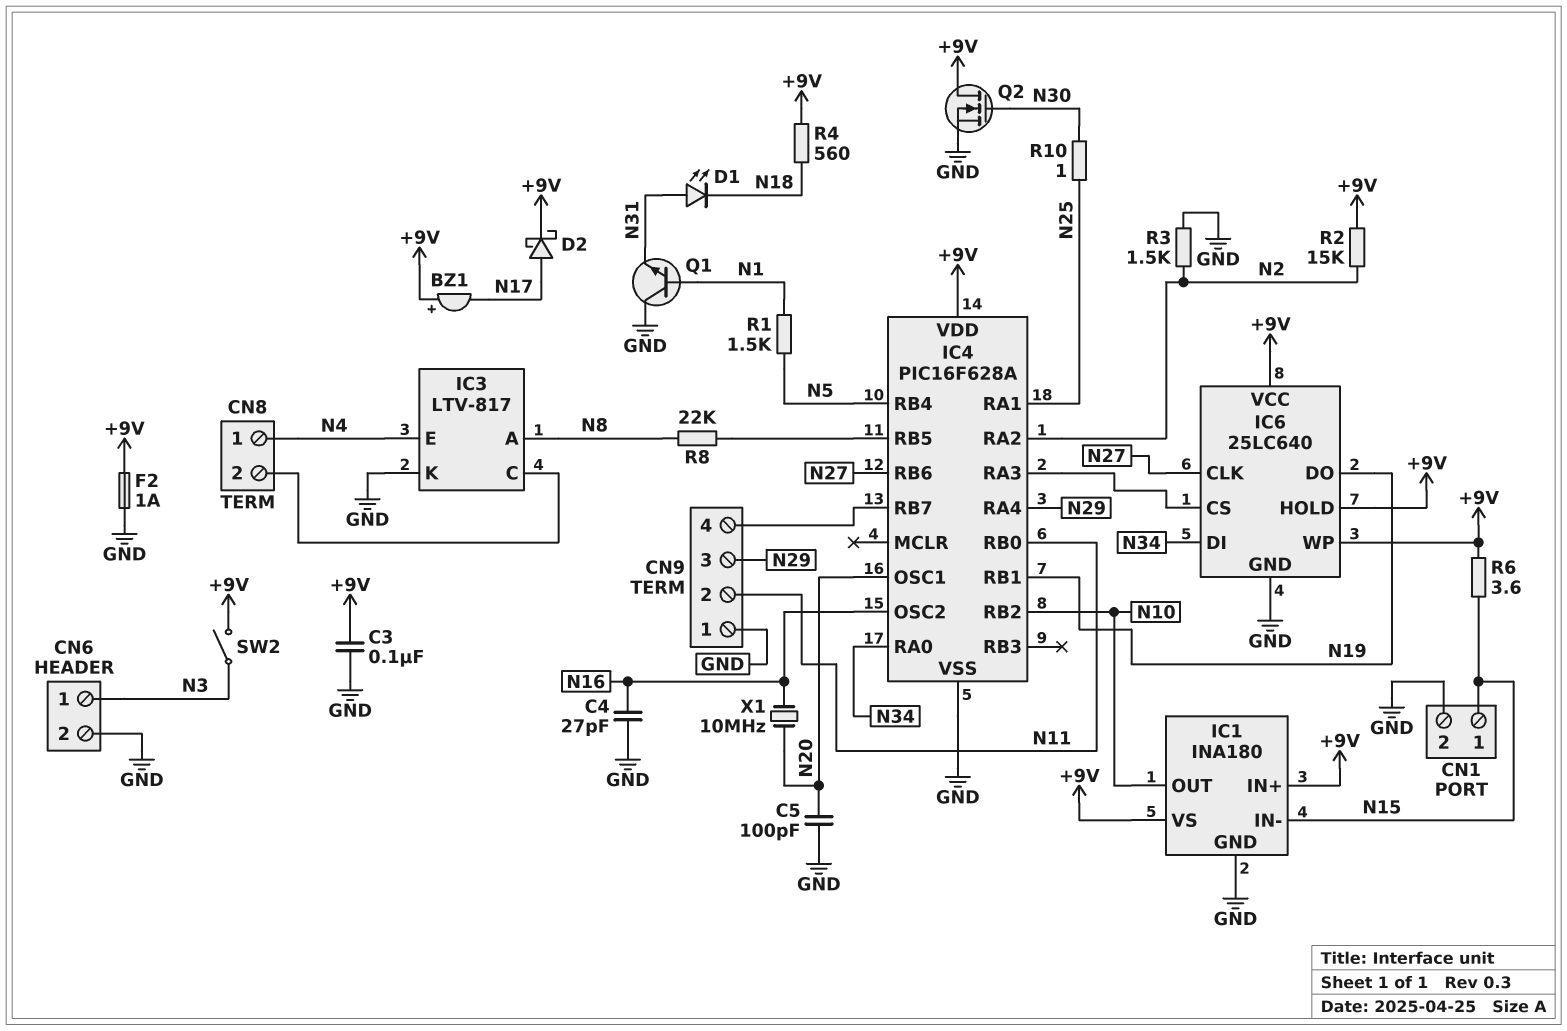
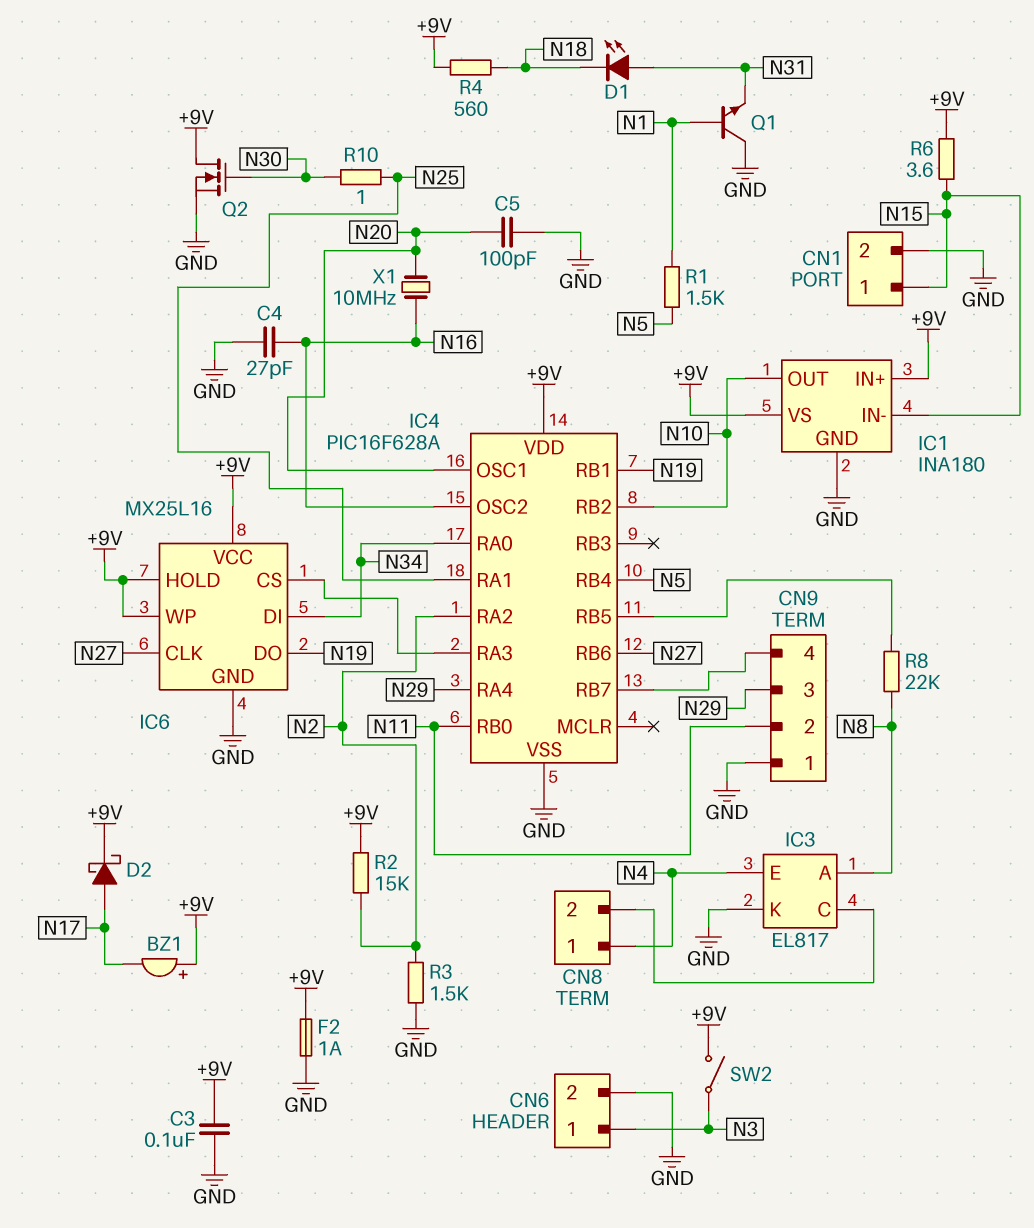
IC3: LTV-817 -> EL817
IC6: 25LC640 -> MX25L16

